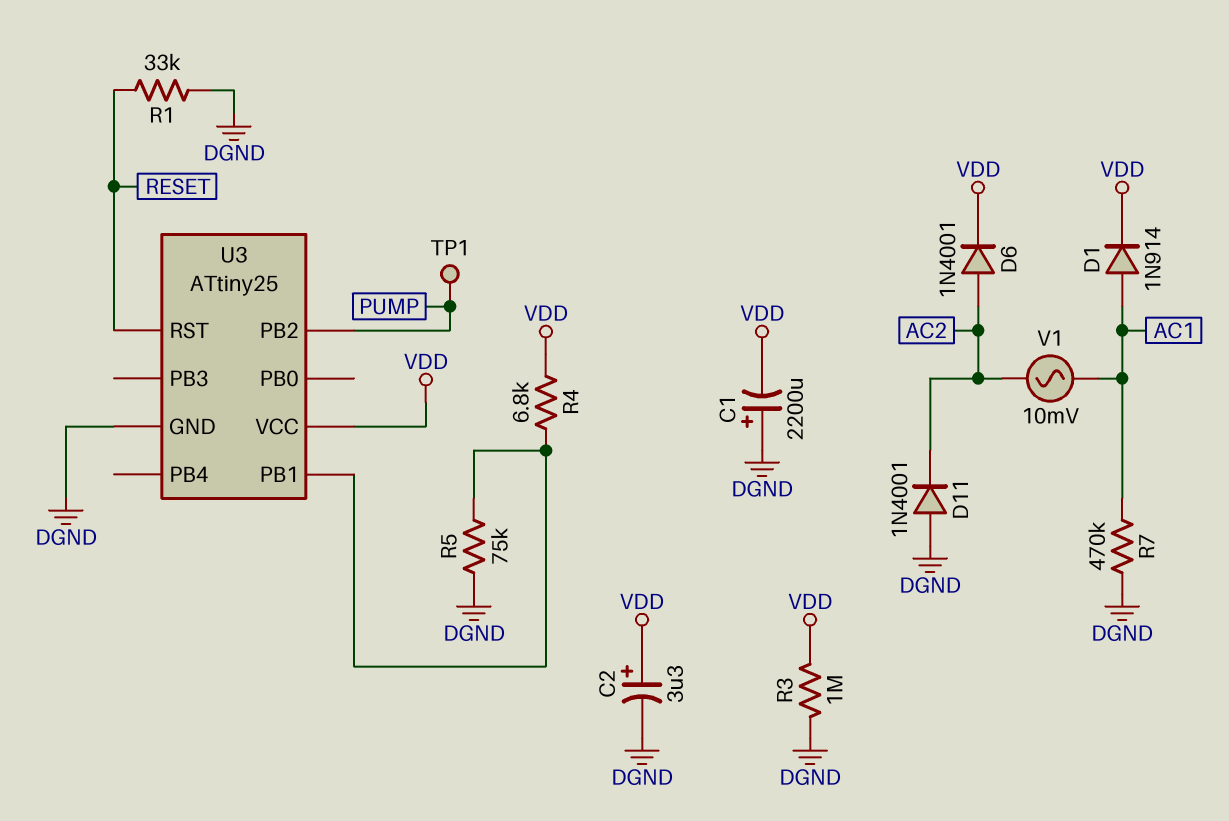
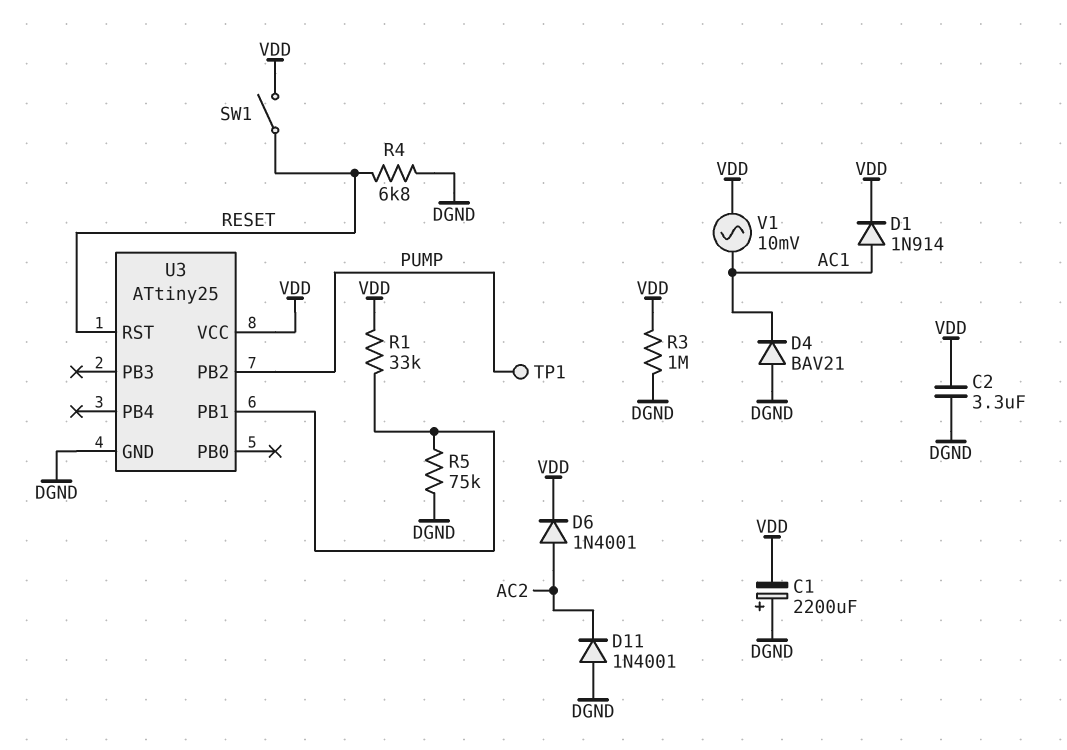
C2: 3.3uF (plus VDD, minus DGND) -> 3.3uF (DGND, VDD)
D4: none -> diode BAV21 (A DGND, K AC1)
R1: 33k (DGND, RESET) -> 33k (U3/PB1, VDD)
R4: 6.8k (U3/PB1, VDD) -> 6.8k (DGND, RESET)
R7: 470k (AC1, DGND) -> none
SW1: none -> switch (RESET, VDD)
V1: AC 10mV (AC1, AC2) -> AC 10mV (AC1, VDD)

